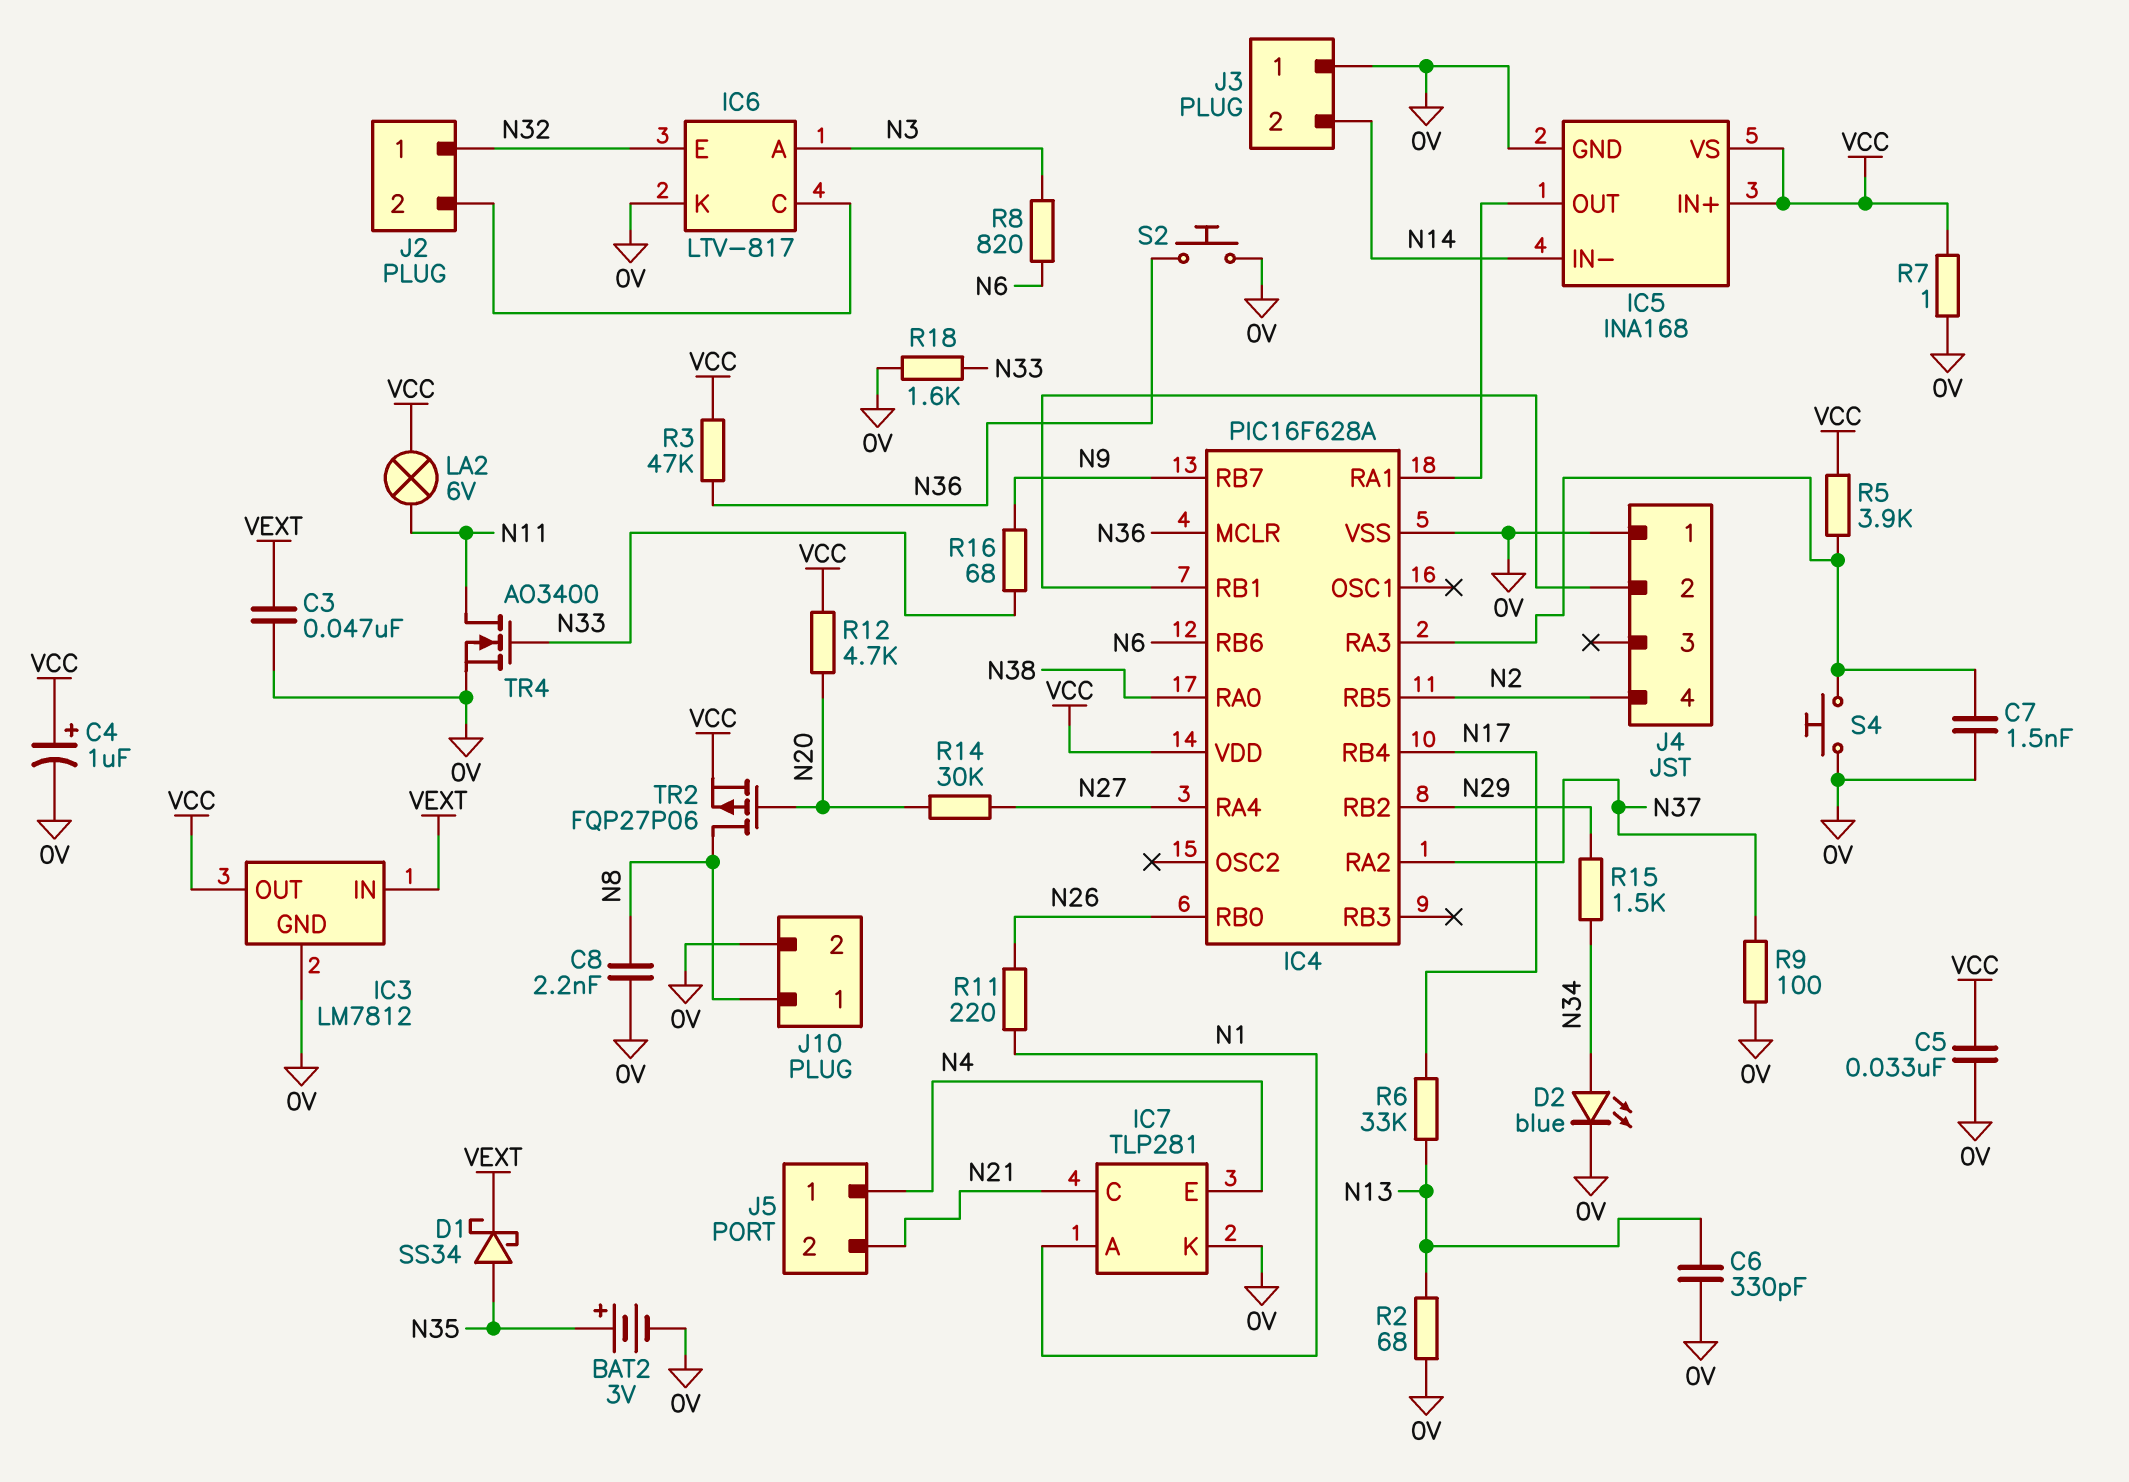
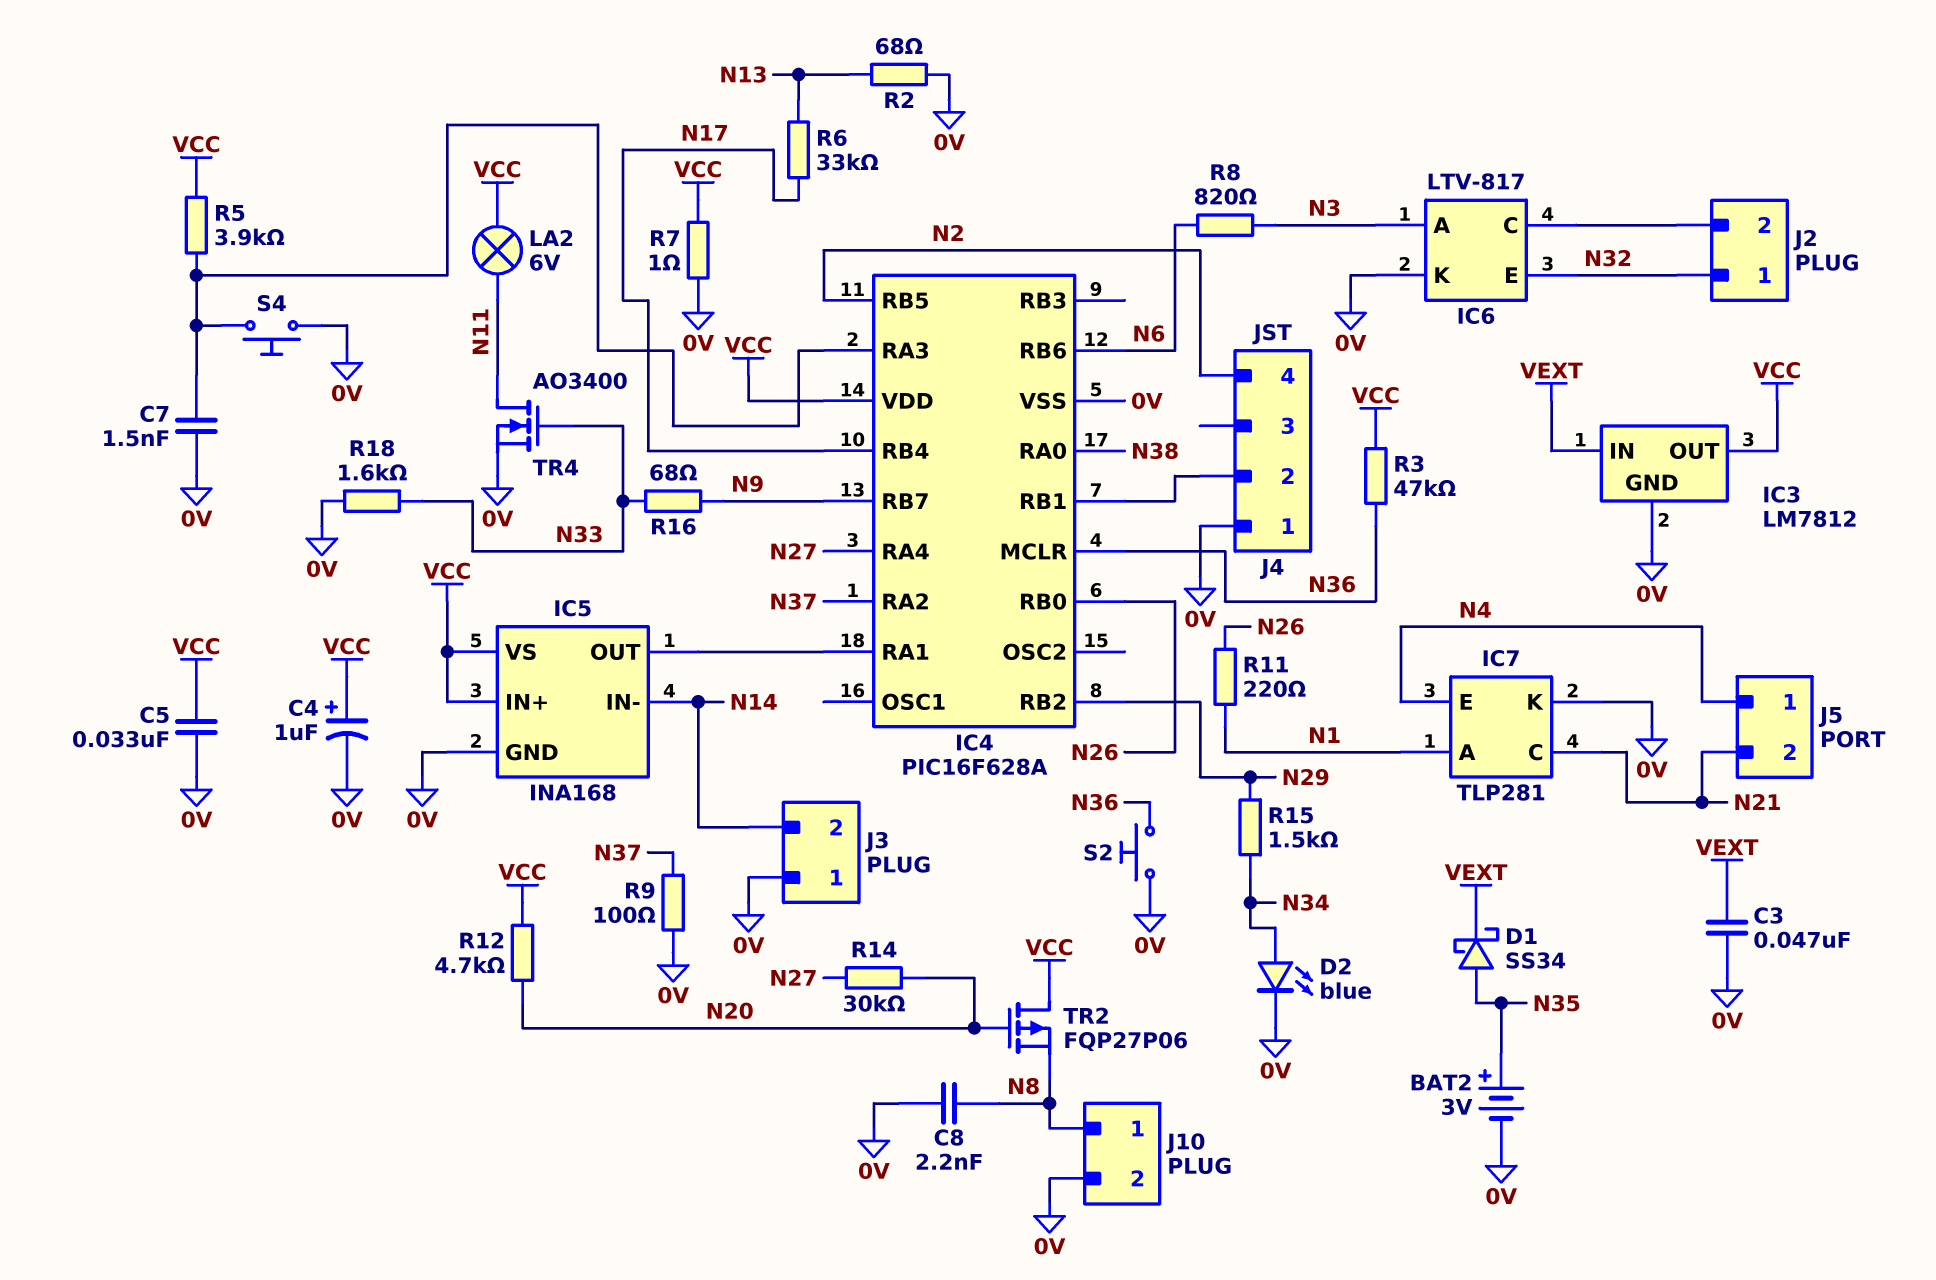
C6: 330pF (0V, N13) -> none
TR2: PMOS FQP27P06 (G N20, D N8, S VCC) -> PMOS FQP27P06 (G N20, D VCC, S N8)

